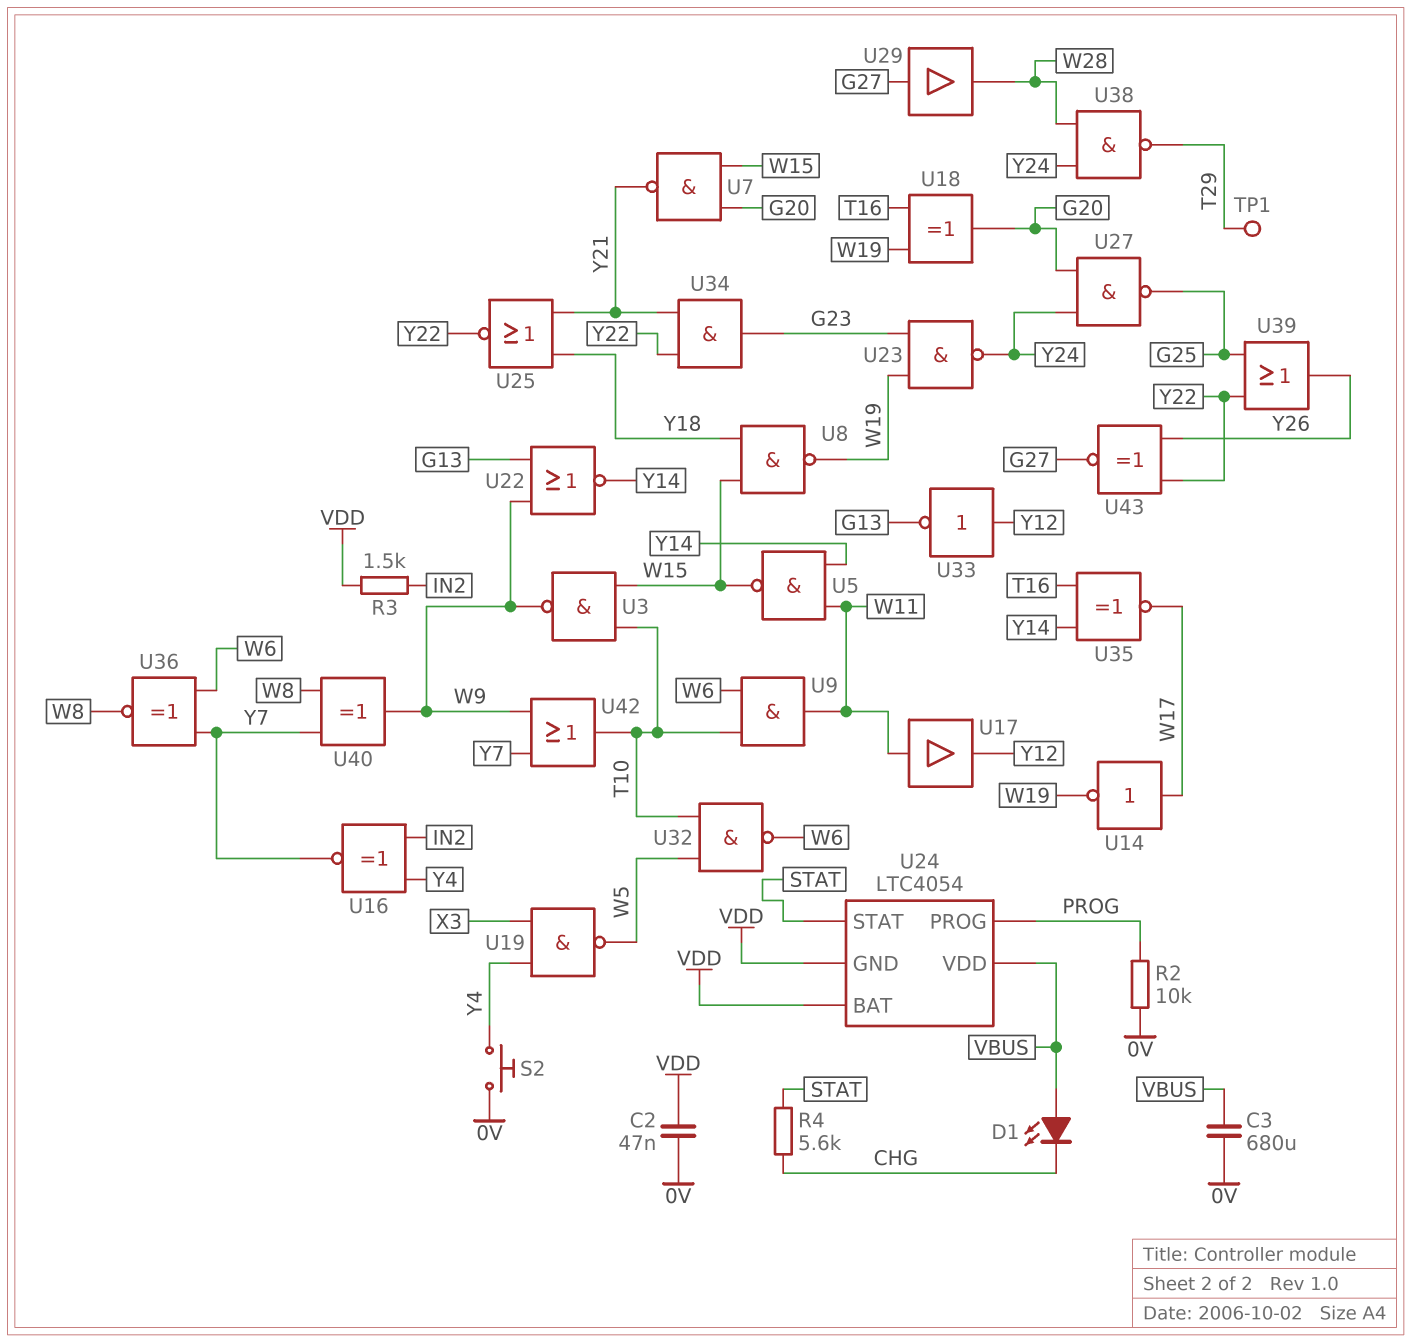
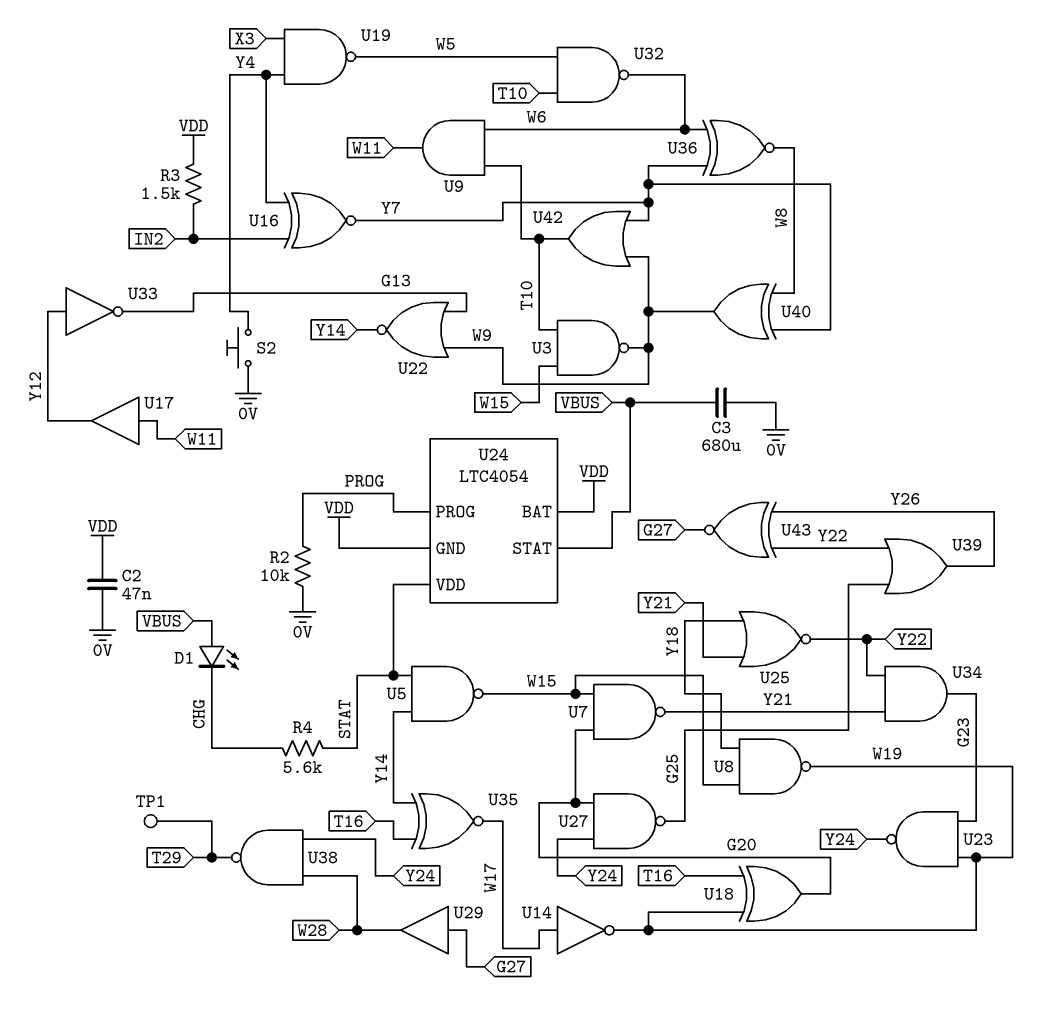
U5: NAND (in W11, in Y14, out W15) -> NAND (in STAT, in Y14, out W15)
U24 pin STAT: STAT -> VBUS
U24 pin VDD: VBUS -> STAT

